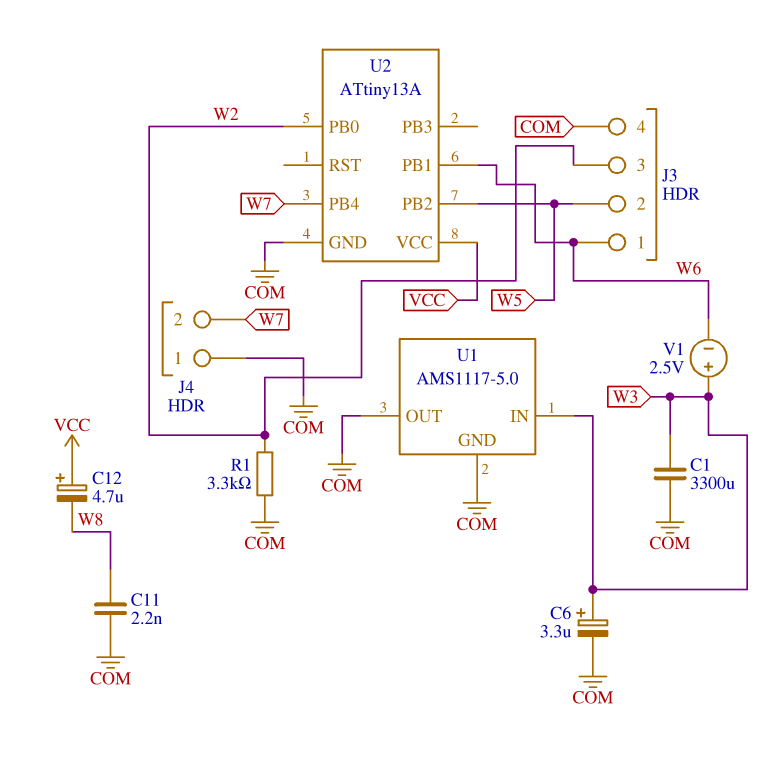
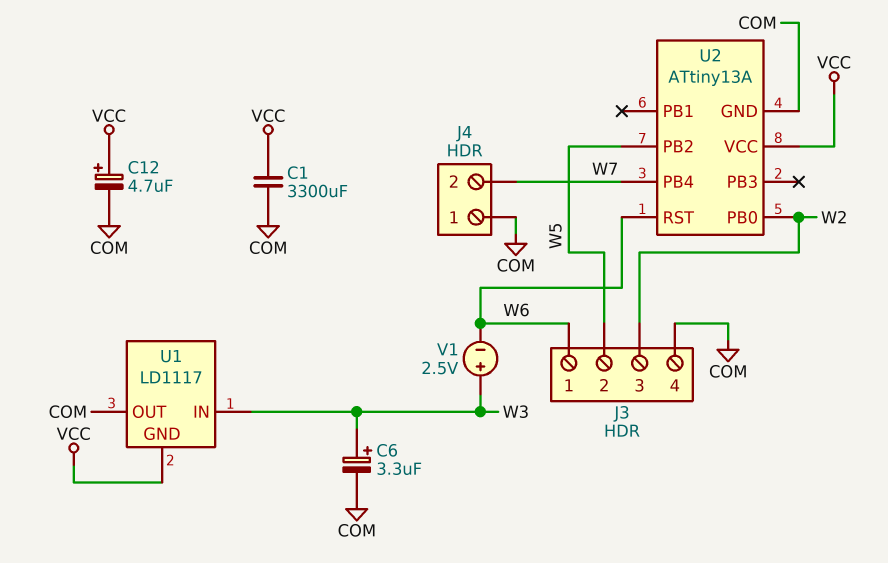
C1: 3300uF (COM, W3) -> 3300uF (COM, VCC)
C11: 2.2nF (COM, W8) -> none
C12: 4.7uF (plus VCC, minus W8) -> 4.7uF (plus VCC, minus COM)
R1: 3.3k (COM, W2) -> none
U1: AMS1117-5.0 -> LD1117
U1 pin GND: COM -> VCC
U2 pin PB1: W6 -> none
U2 pin RST: none -> W6

